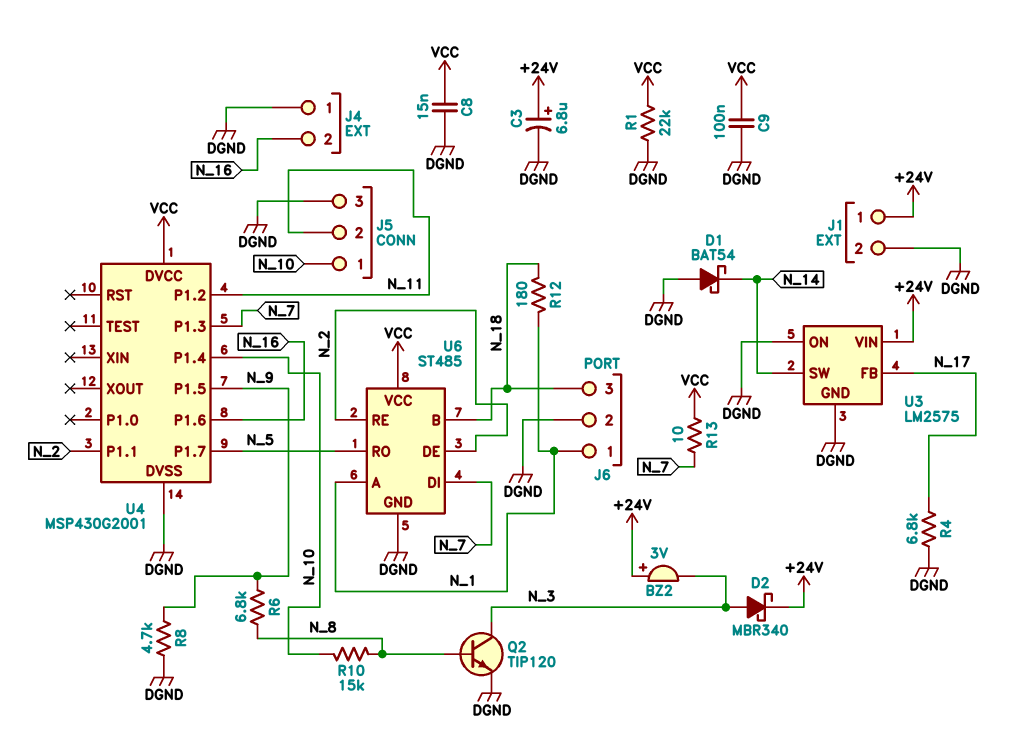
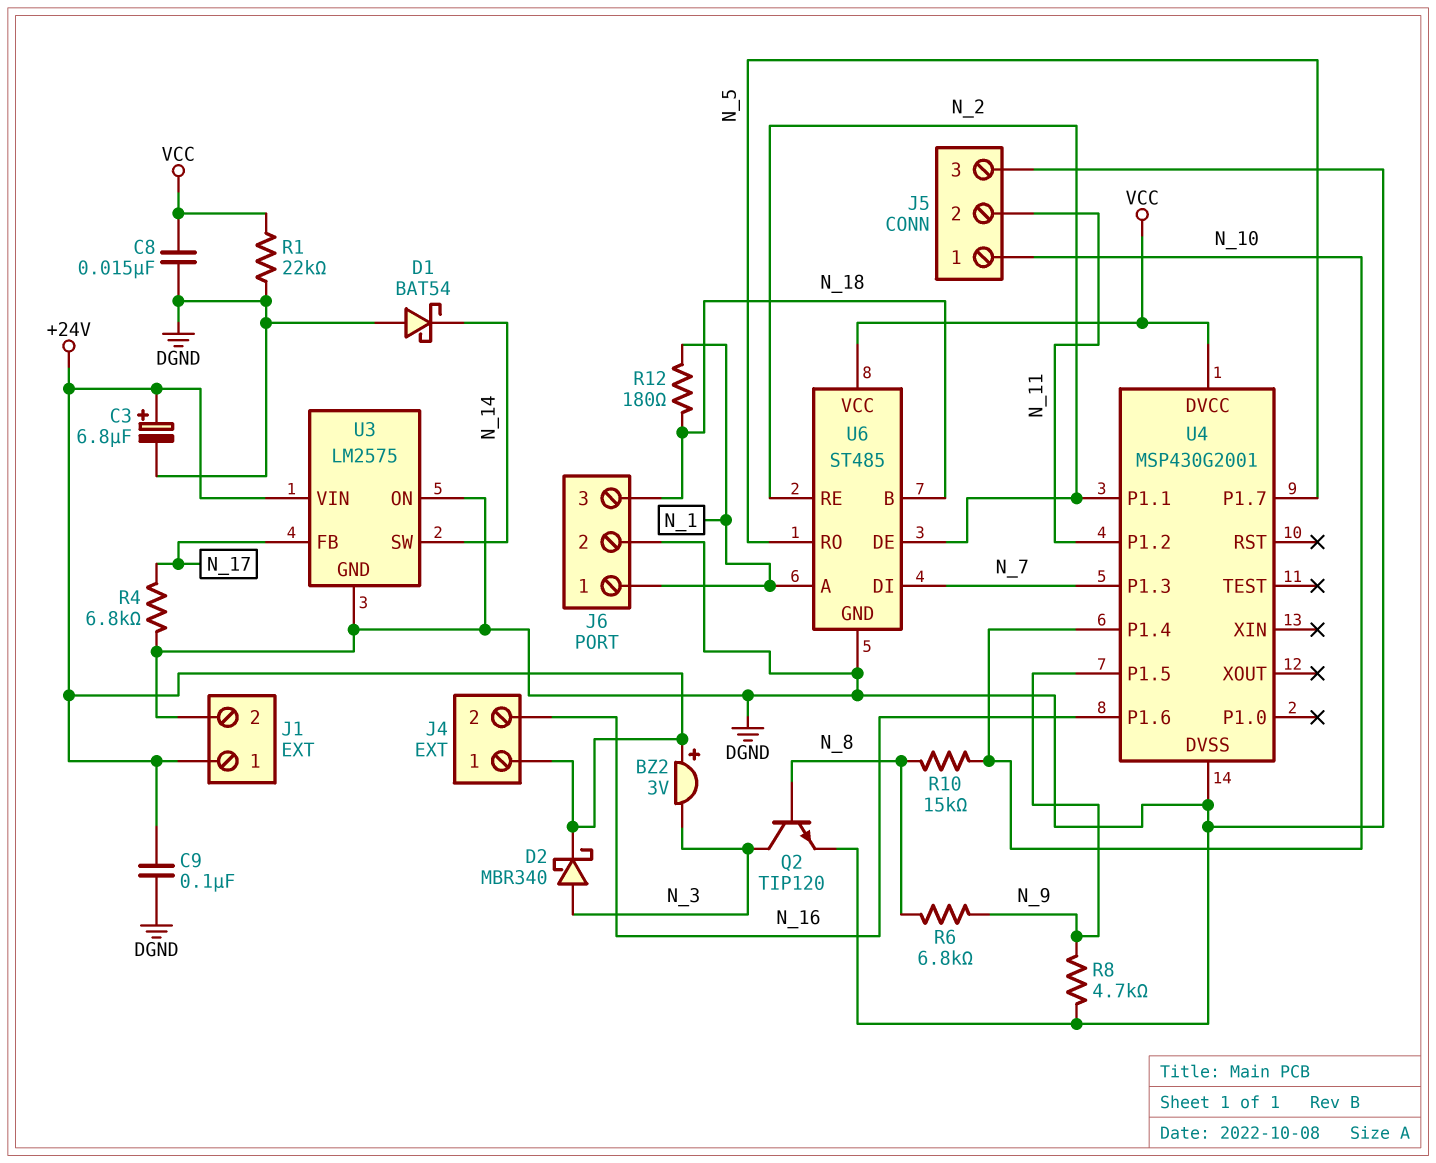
C9: 100nF (DGND, VCC) -> 100nF (+24V, DGND)
J4 pin 1: DGND -> +24V
R13: 10 (N_7, VCC) -> none

